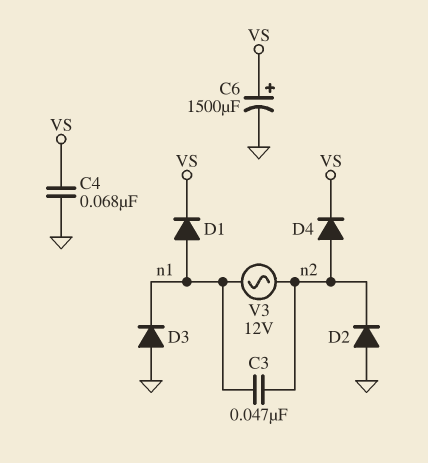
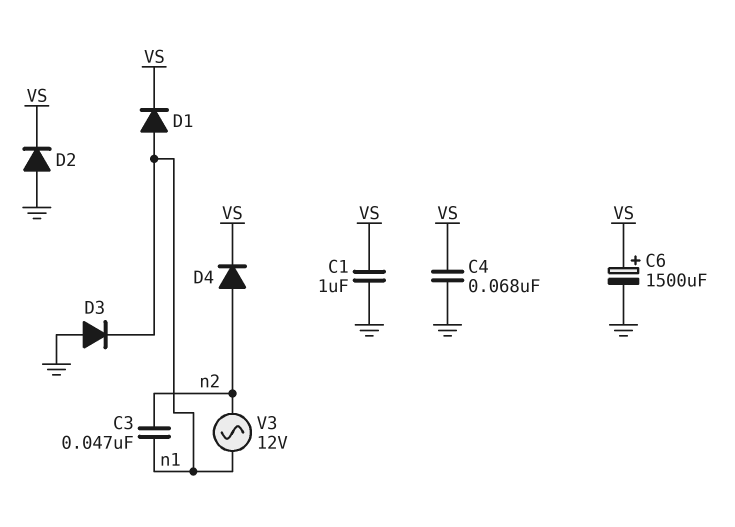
C1: none -> 1uF (GND, VS)
D2: diode (A GND, K n2) -> diode (A GND, K VS)

